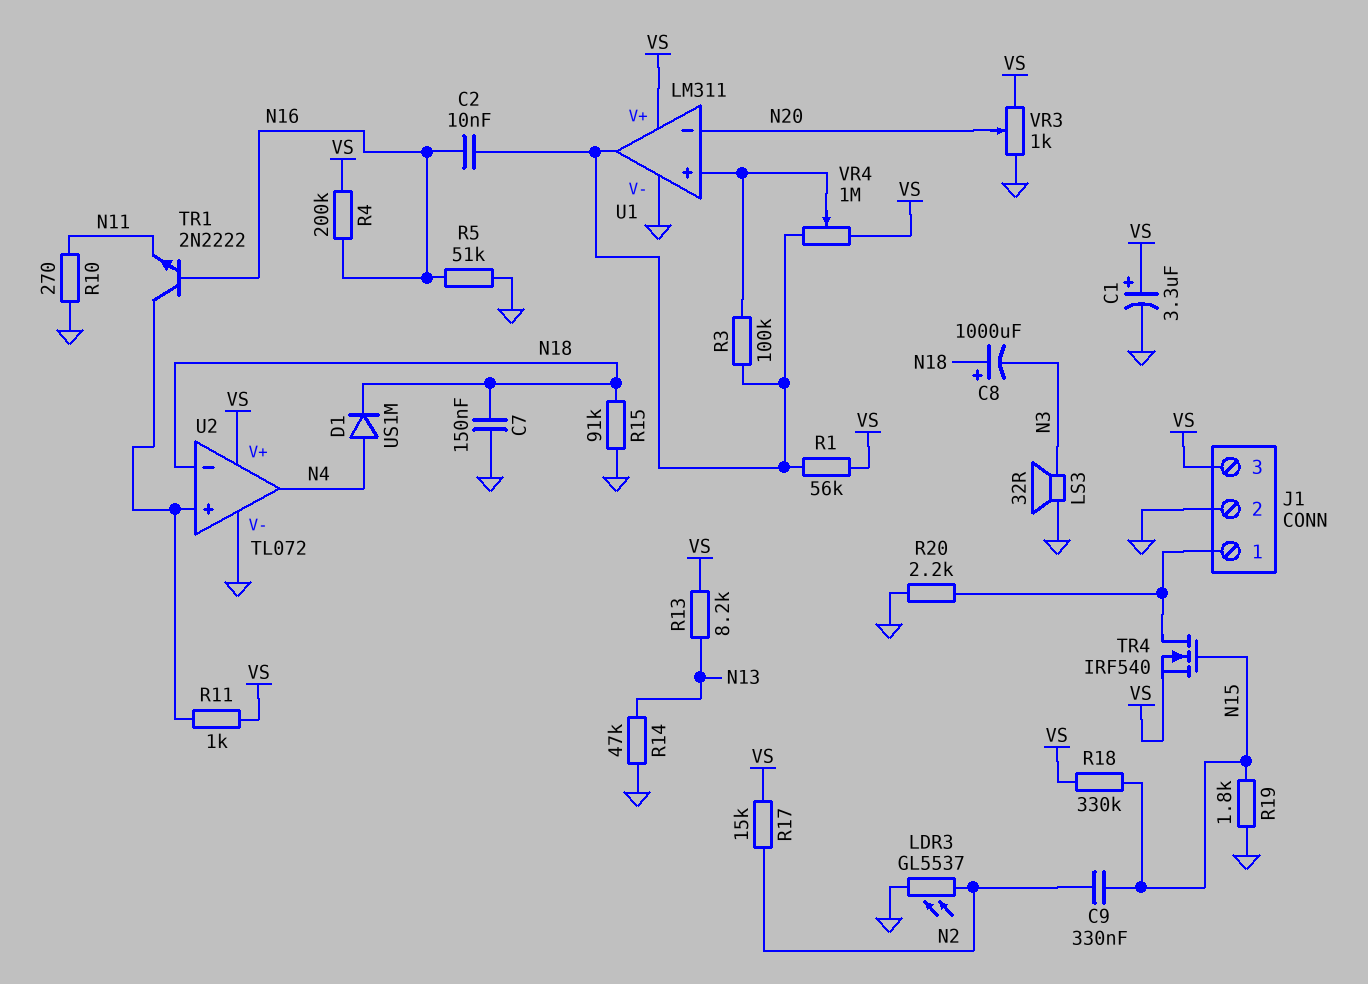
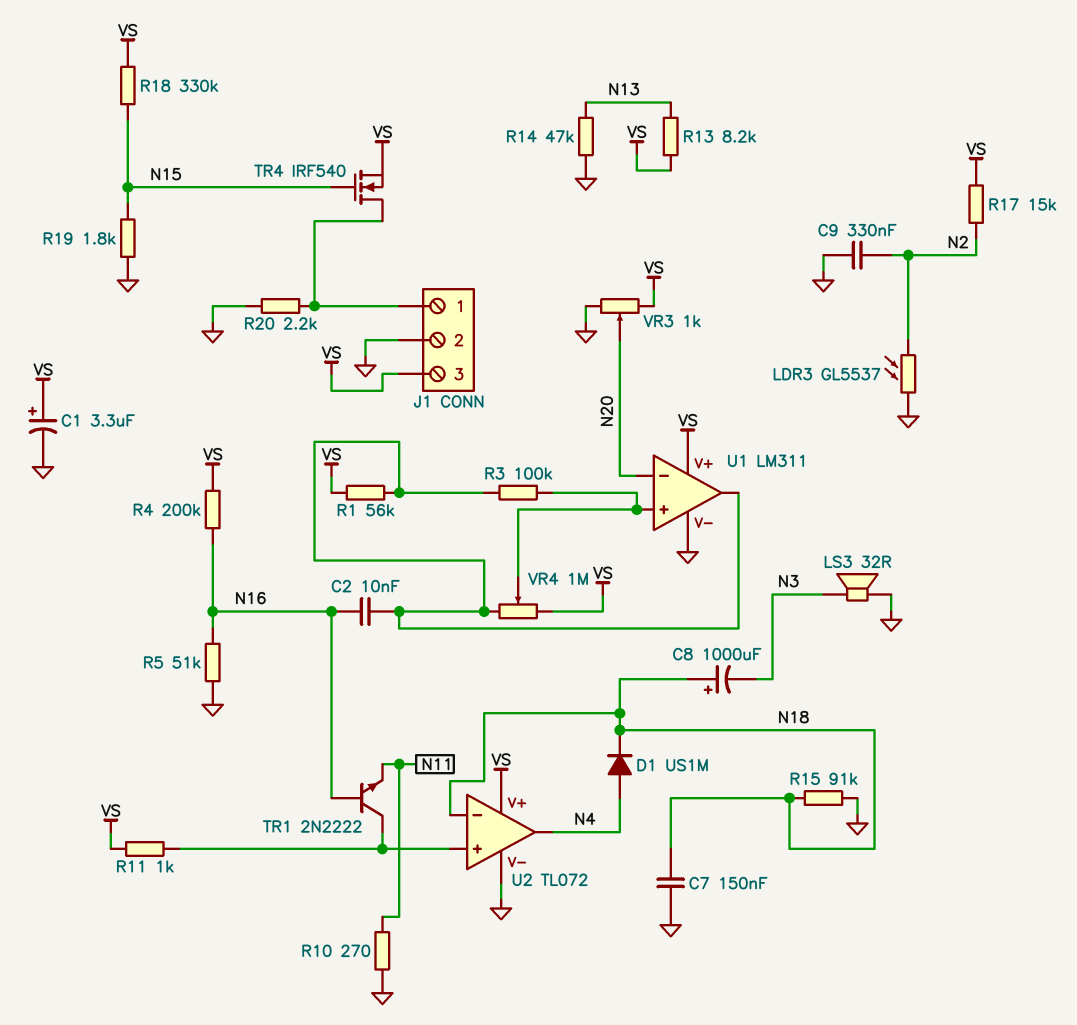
C9: 330nF (N2, N15) -> 330nF (GND, N2)

